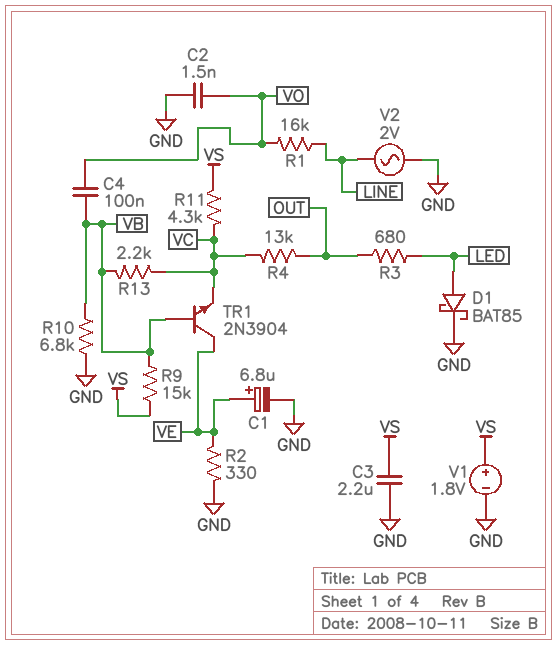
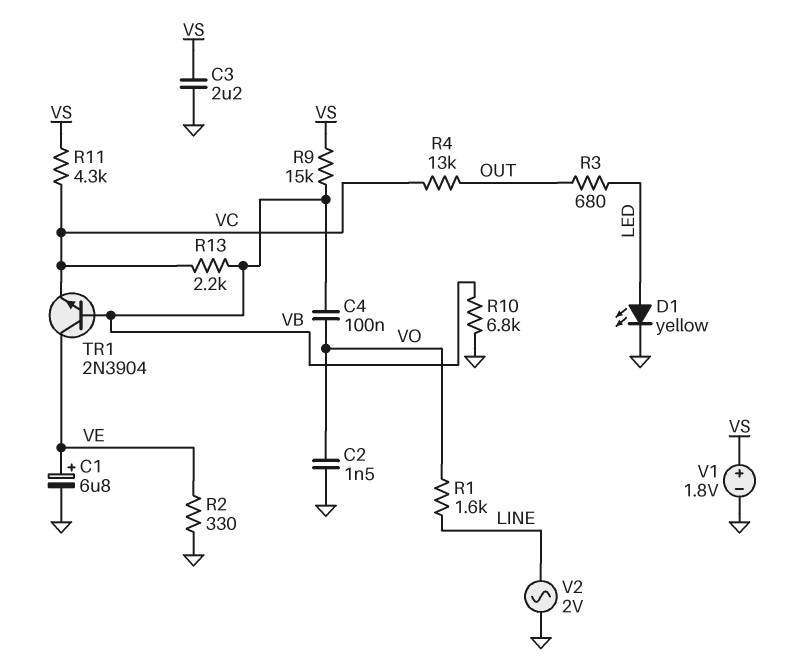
D1: schottky BAT85 (A LED, K GND) -> LED yellow (A LED, K GND)
R1: 16k (LINE, VO) -> 1.6k (LINE, VO)

